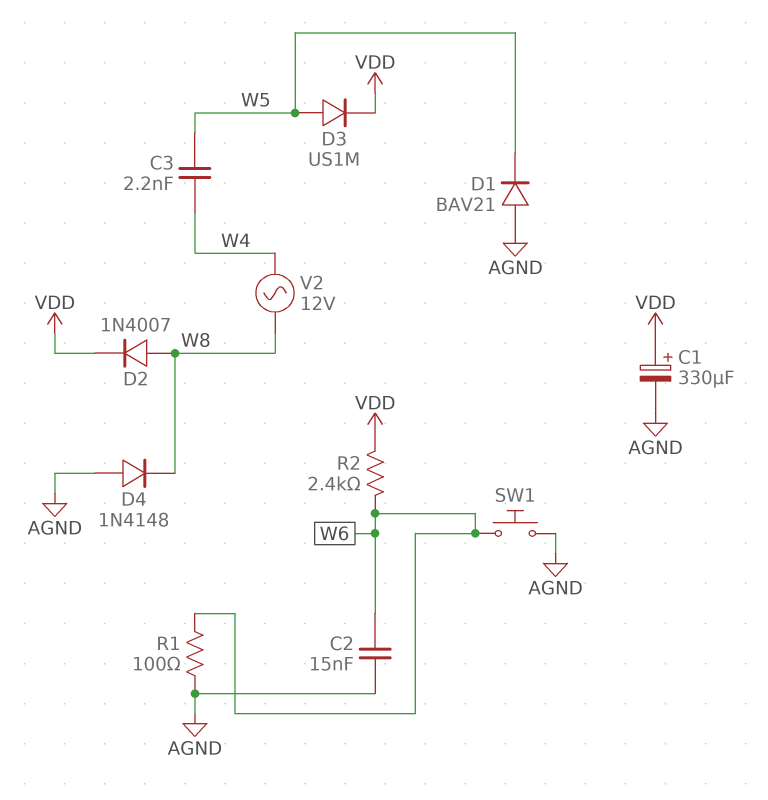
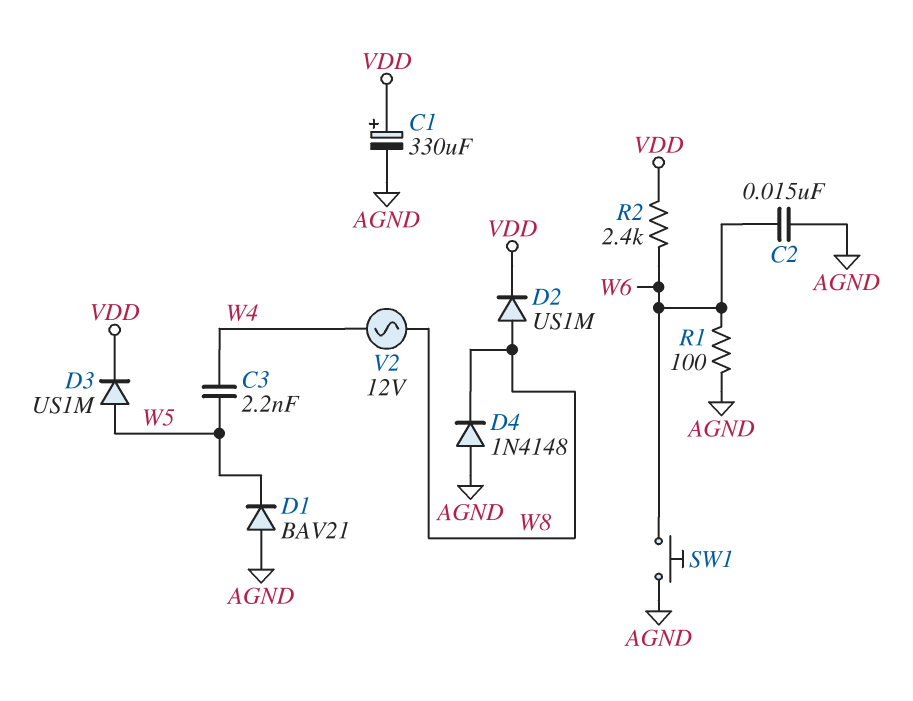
D2: diode 1N4007 (A W8, K VDD) -> diode US1M (A W8, K VDD)

